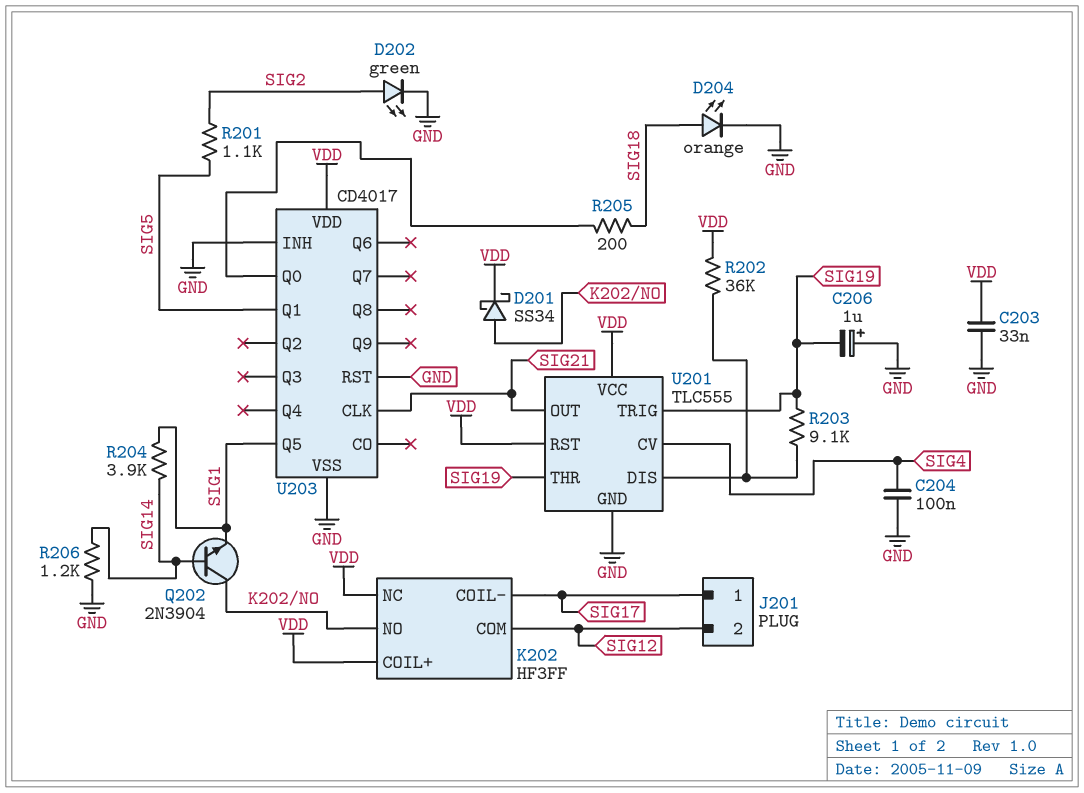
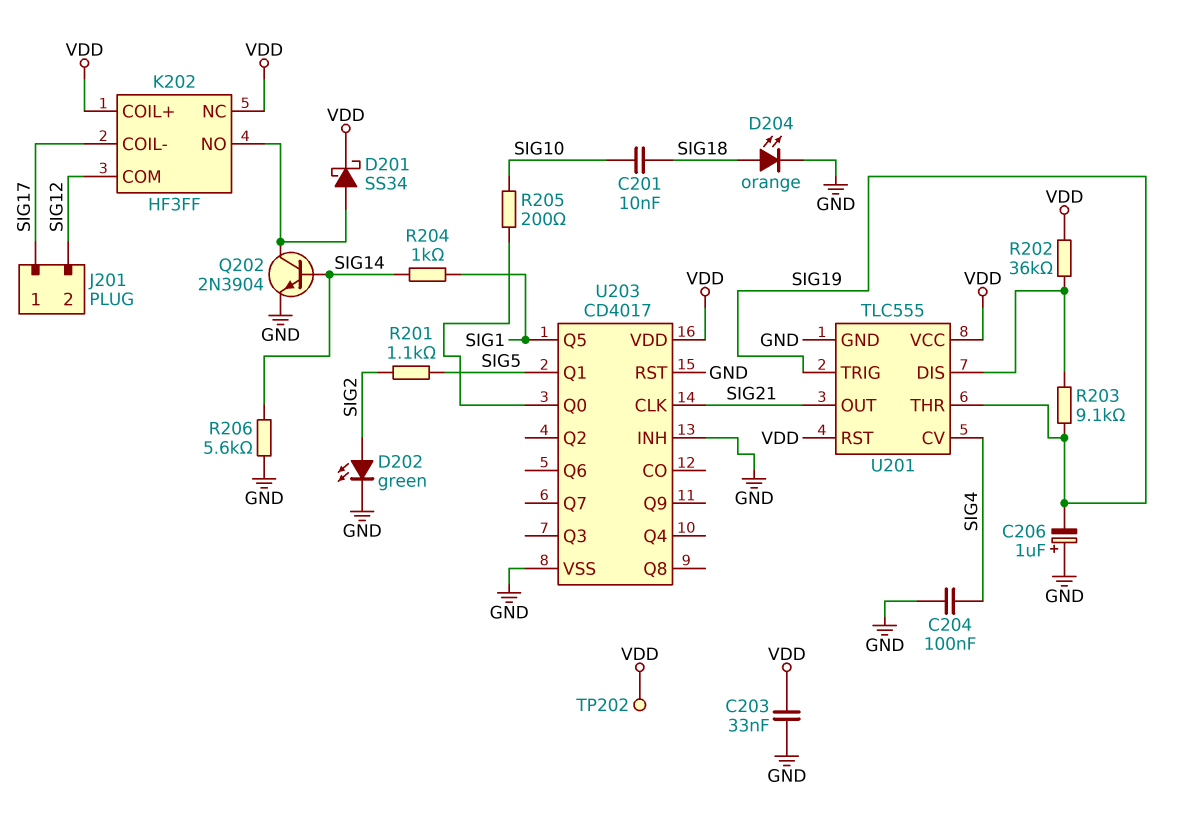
C201: none -> 10nF (SIG10, SIG18)
Q202: NPN 2N3904 (B SIG14, C K202/NO, E SIG1) -> NPN 2N3904 (B SIG14, C K202/NO, E GND)
R204: 3.9k (SIG1, SIG14) -> 1k (SIG1, SIG14)
R205: 200 (SIG18, U203/Q0) -> 200 (SIG10, U203/Q0)
R206: 1.2k (GND, SIG14) -> 5.6k (GND, SIG14)
TP202: none -> test point (VDD)

